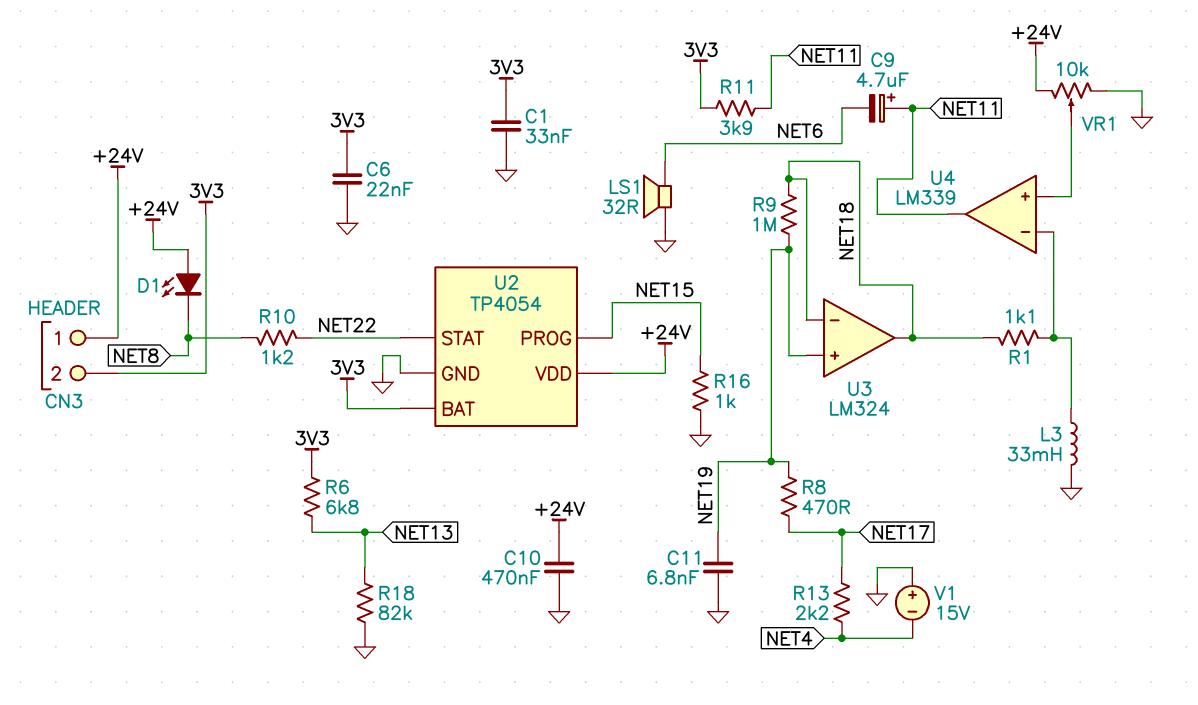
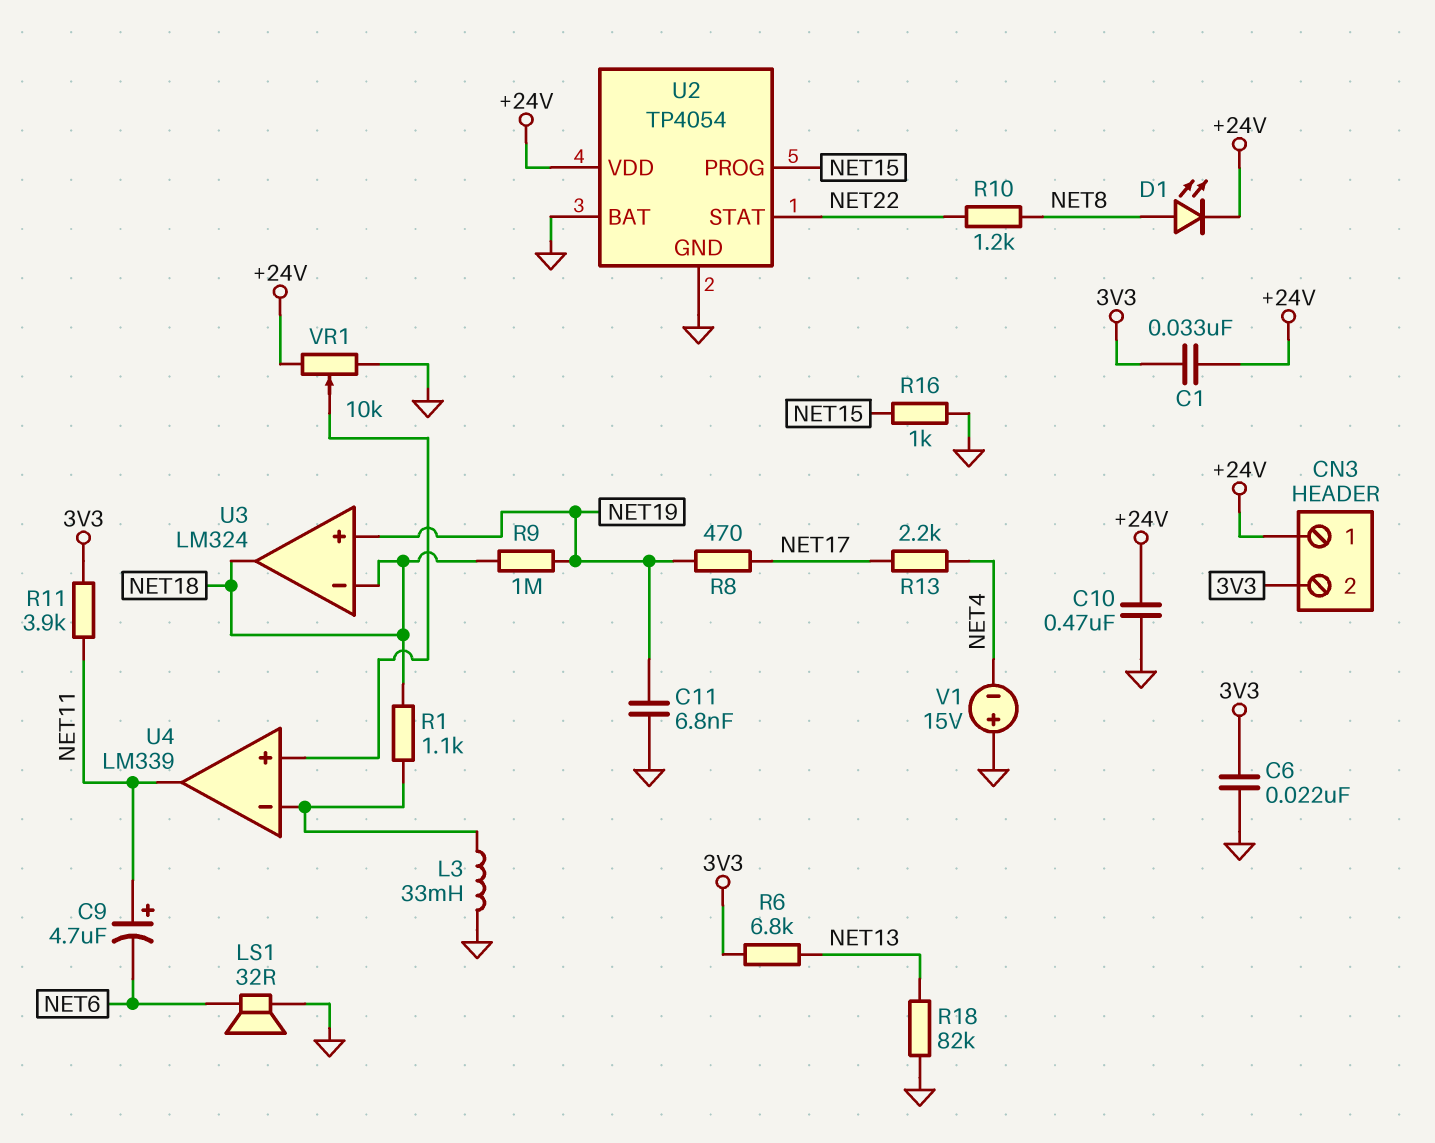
C1: 33nF (3V3, GND) -> 33nF (+24V, 3V3)
D1: LED (A +24V, K NET8) -> LED (A NET8, K +24V)
U2 pin BAT: 3V3 -> GND

